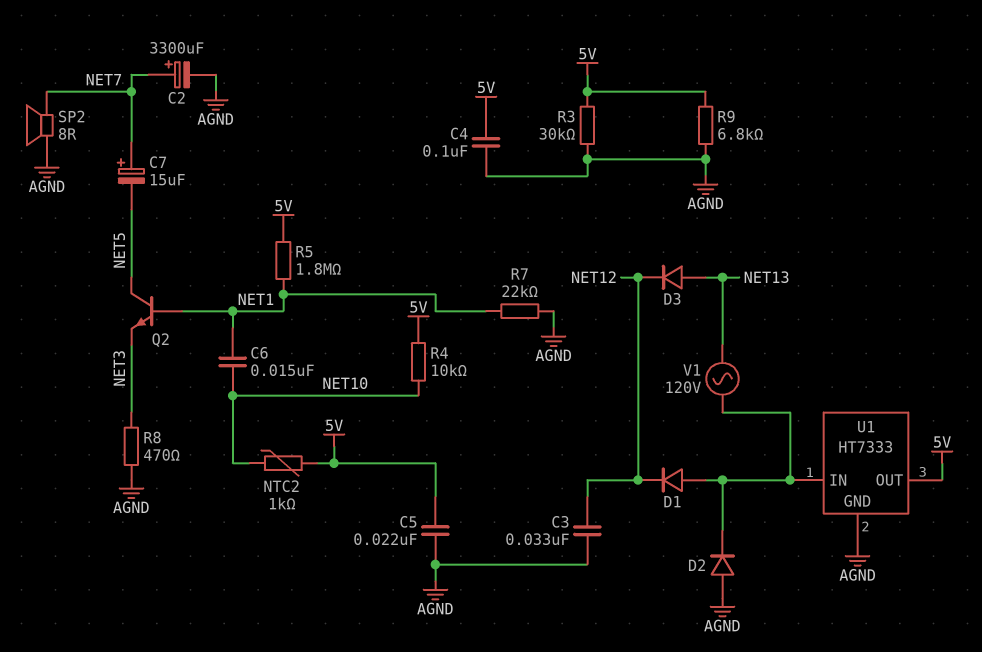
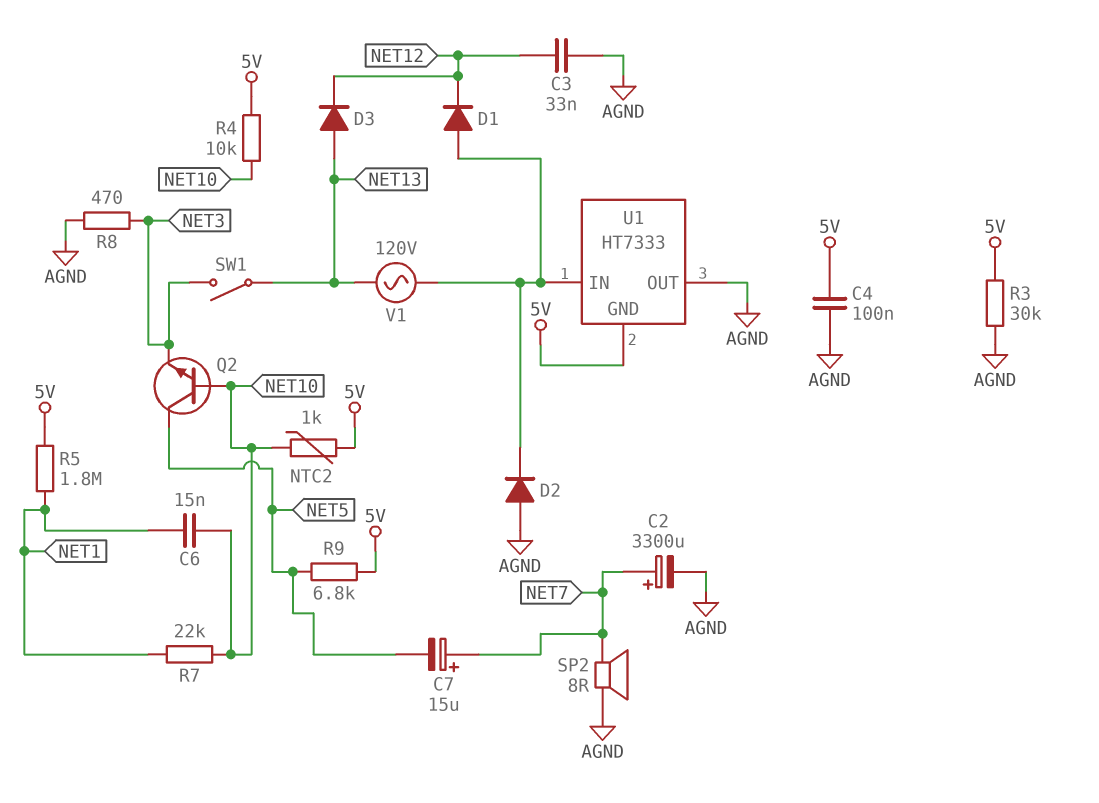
C5: 22nF (5V, AGND) -> none
Q2: NPN (B NET1, C NET5, E NET3) -> NPN (B NET10, C NET5, E NET3)
R7: 22k (AGND, NET1) -> 22k (NET1, NET10)
R9: 6.8k (5V, AGND) -> 6.8k (5V, NET5)
SW1: none -> switch (NET3, NET13)
U1 pin GND: AGND -> 5V
U1 pin OUT: 5V -> AGND

